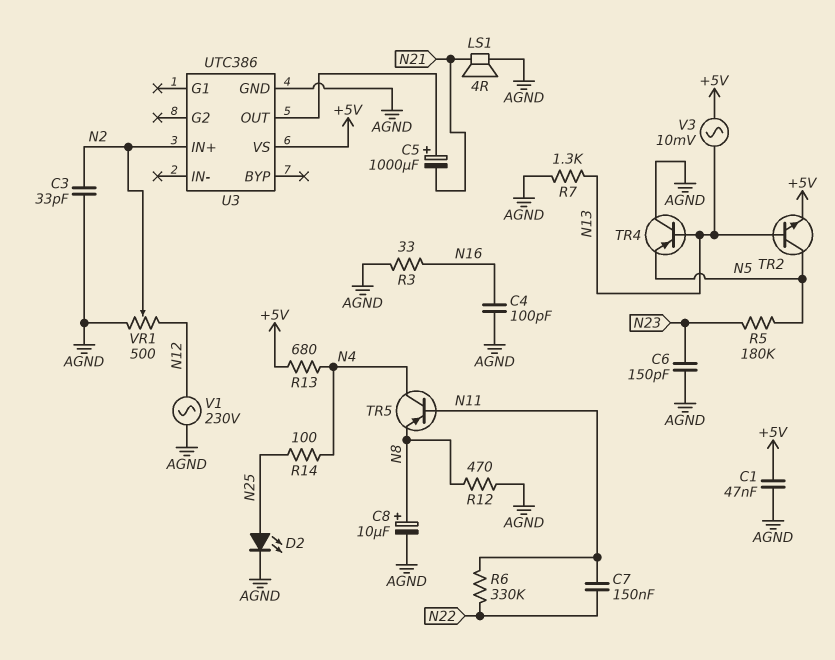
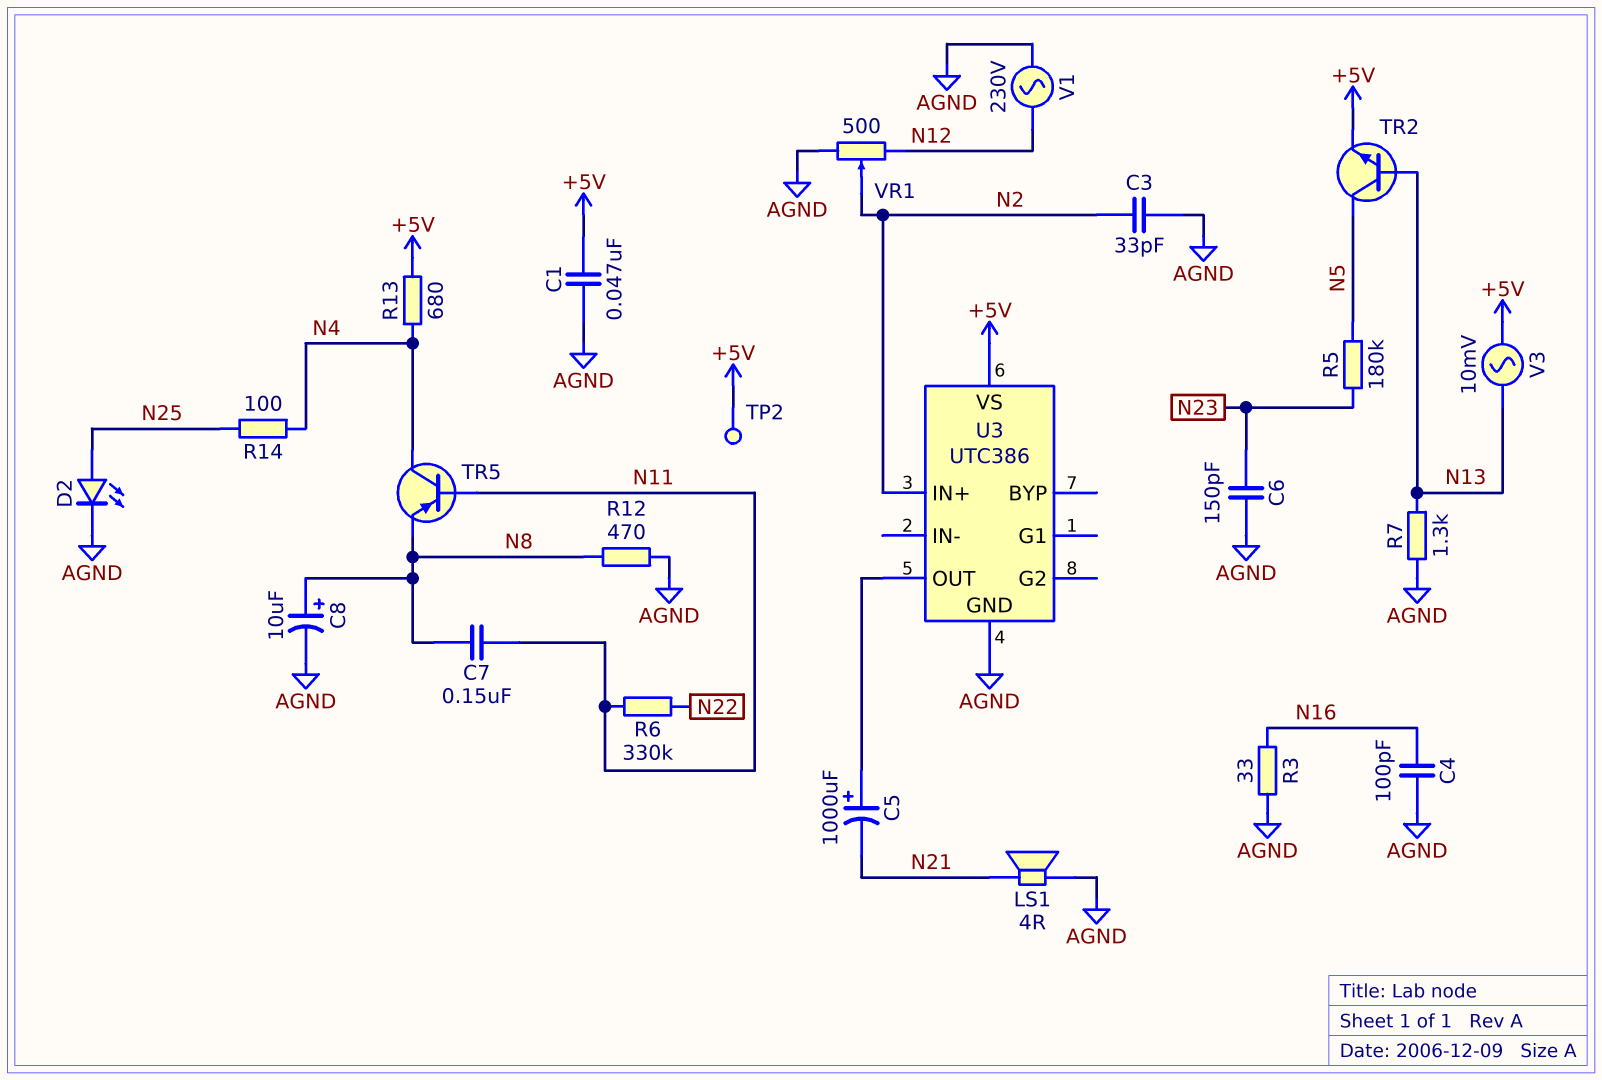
C7: 150nF (N11, N22) -> 150nF (N8, N11)
TP2: none -> test point (+5V)
TR4: PNP (B N13, C AGND, E N5) -> none

